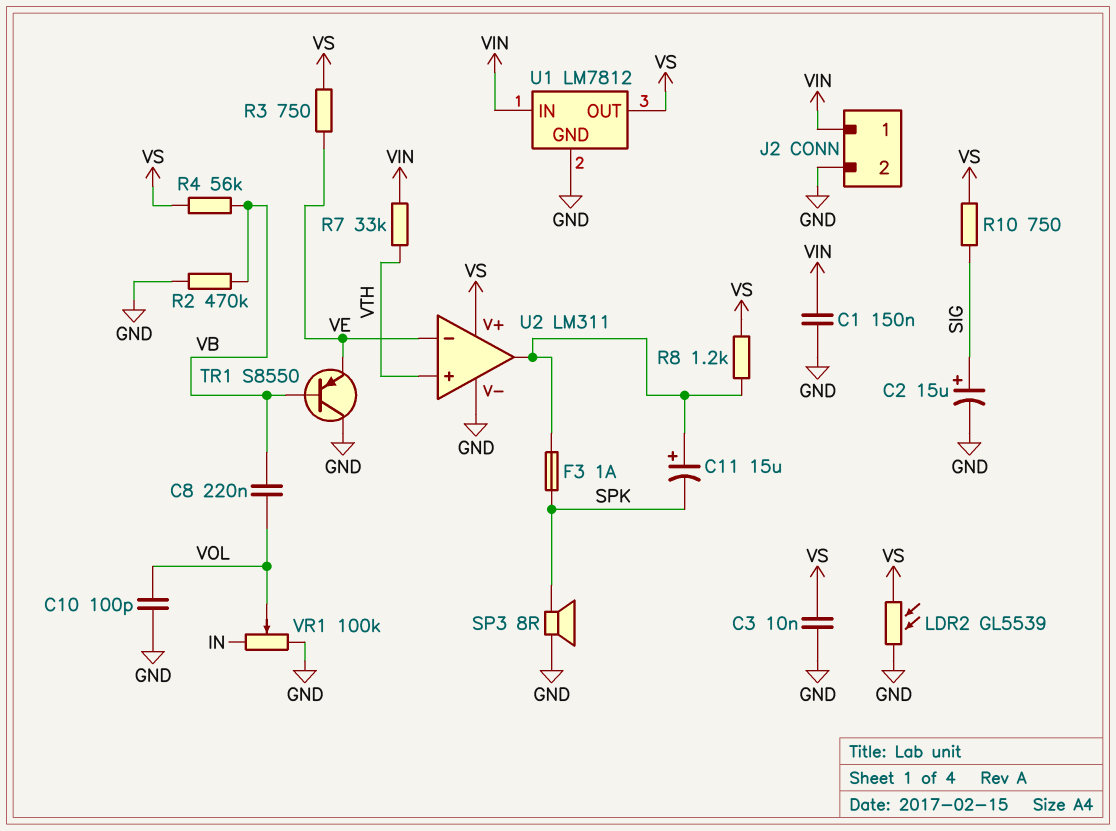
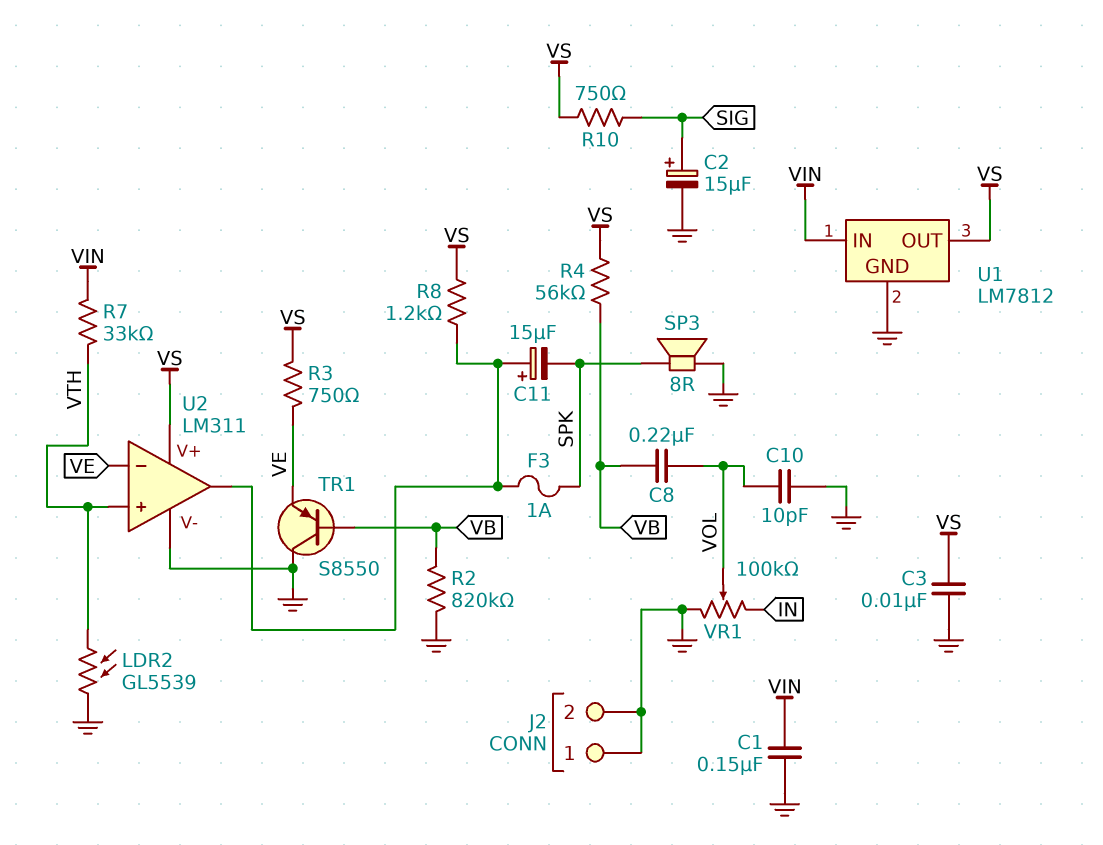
C10: 100pF (GND, VOL) -> 10pF (GND, VOL)
J2 pin 1: VIN -> GND
LDR2: GL5539 (GND, VS) -> GL5539 (GND, VTH)
R2: 470k (GND, VB) -> 820k (GND, VB)

